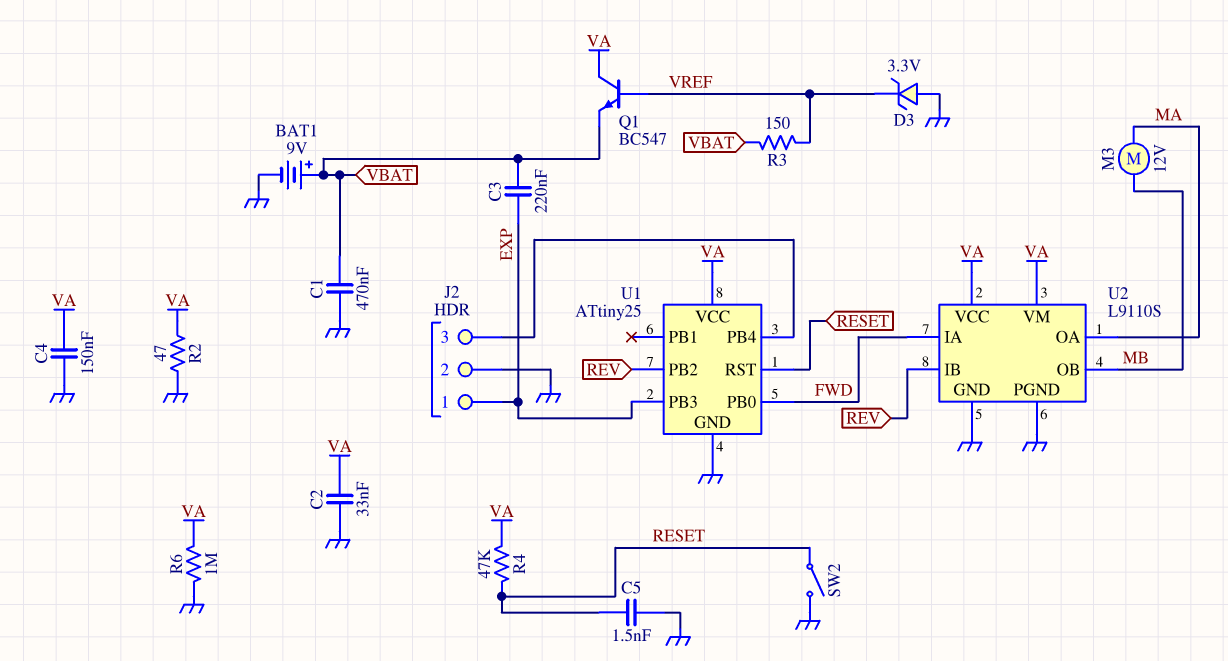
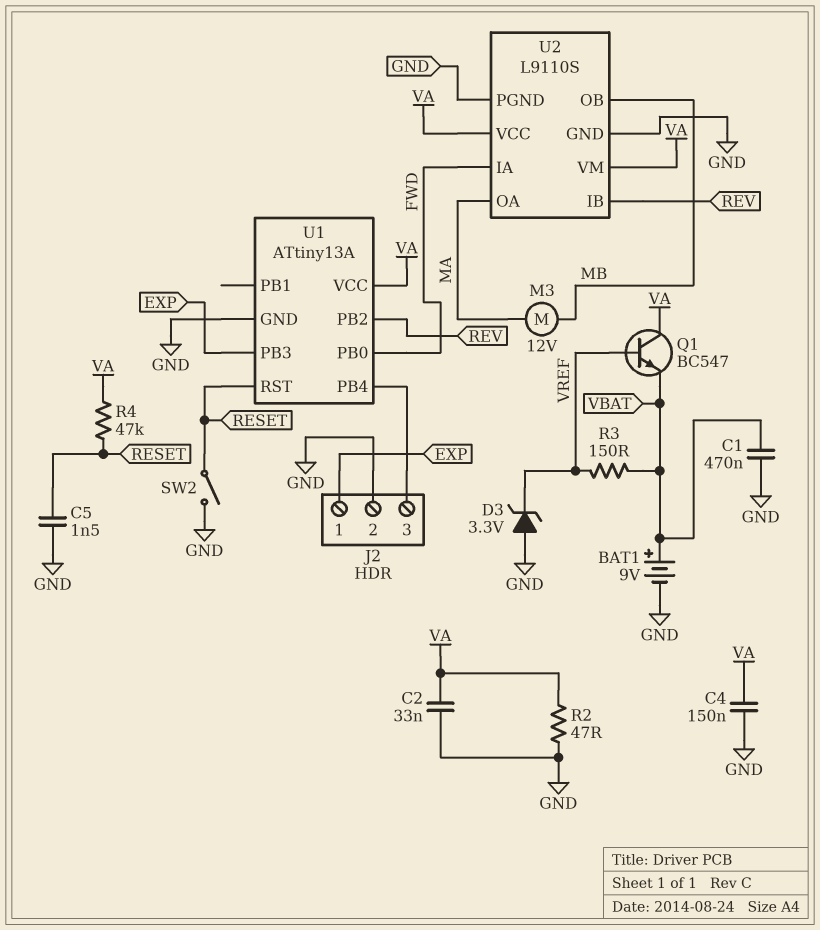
C3: 220nF (EXP, VBAT) -> none
R6: 1M (GND, VA) -> none
U1: ATtiny25 -> ATtiny13A

